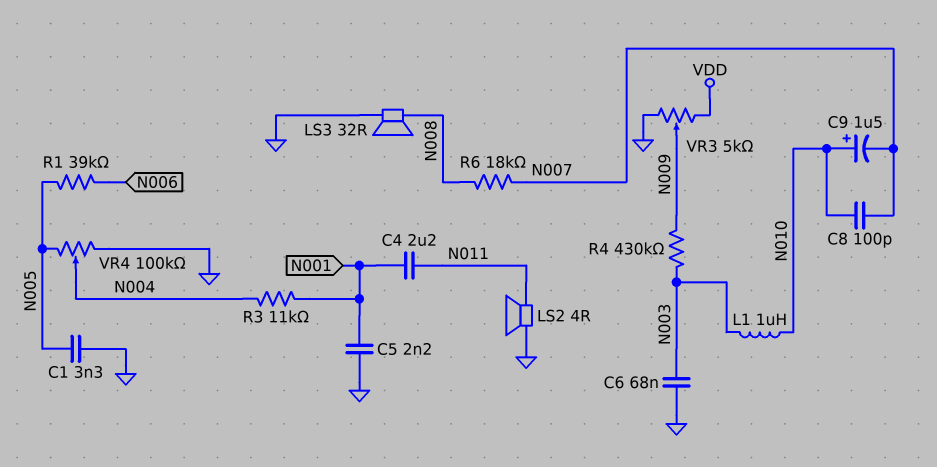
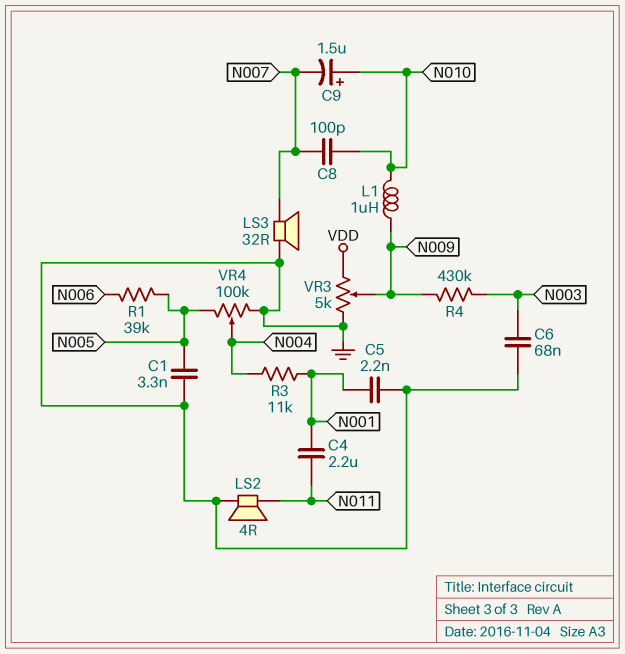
L1: 1uH (N003, N010) -> 1uH (N009, N010)
LS3: speaker 32R (GND, N008) -> speaker 32R (GND, N007)
R6: 18k (N007, N008) -> none

